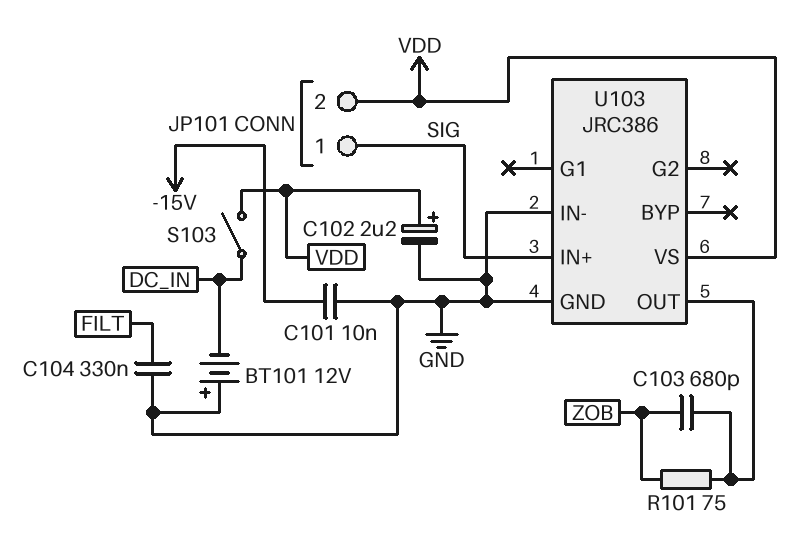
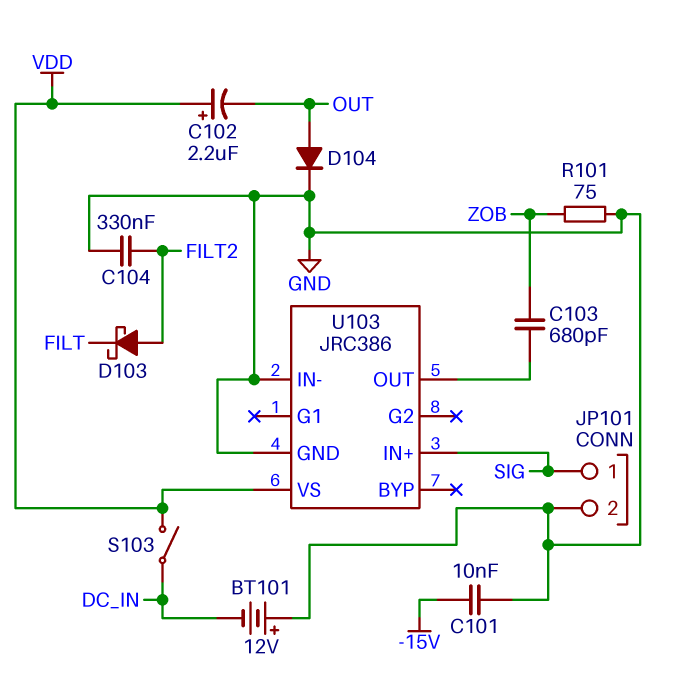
C102: 2.2uF (plus VDD, minus GND) -> 2.2uF (plus VDD, minus OUT)
C104: 330nF (FILT, GND) -> 330nF (FILT2, GND)
D103: none -> schottky (A FILT2, K FILT)
D104: none -> diode (A OUT, K GND)
JP101 pin 2: VDD -> GND
R101: 75 (U103/OUT, ZOB) -> 75 (GND, ZOB)

